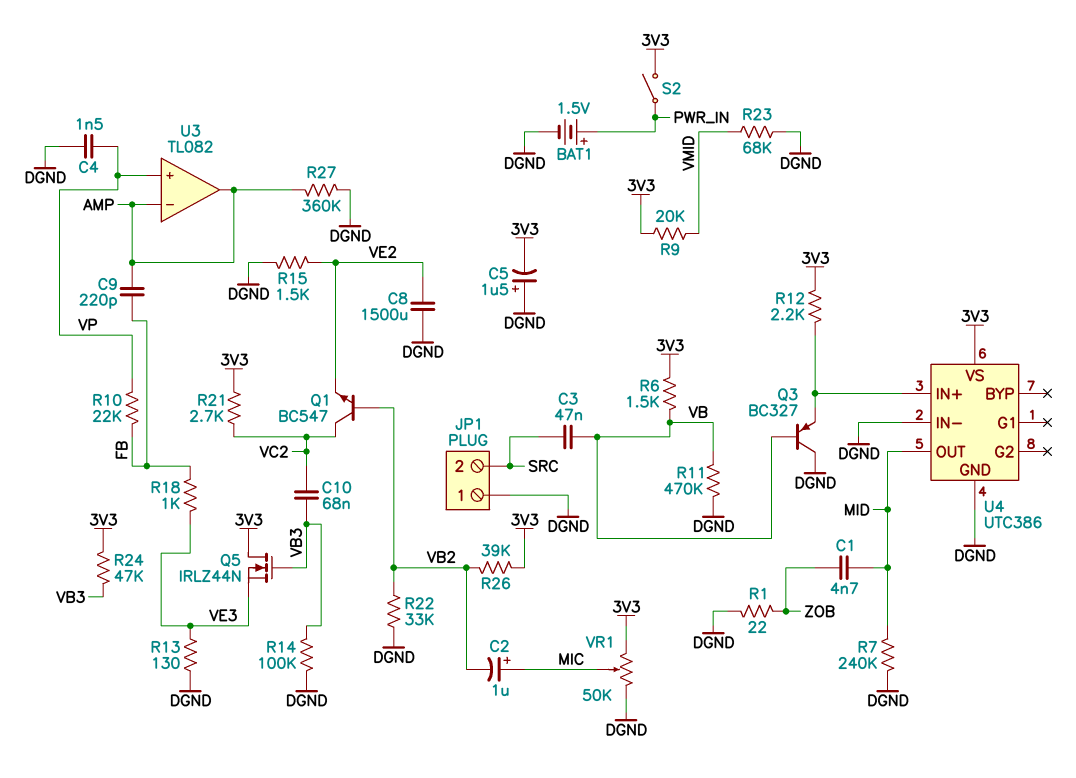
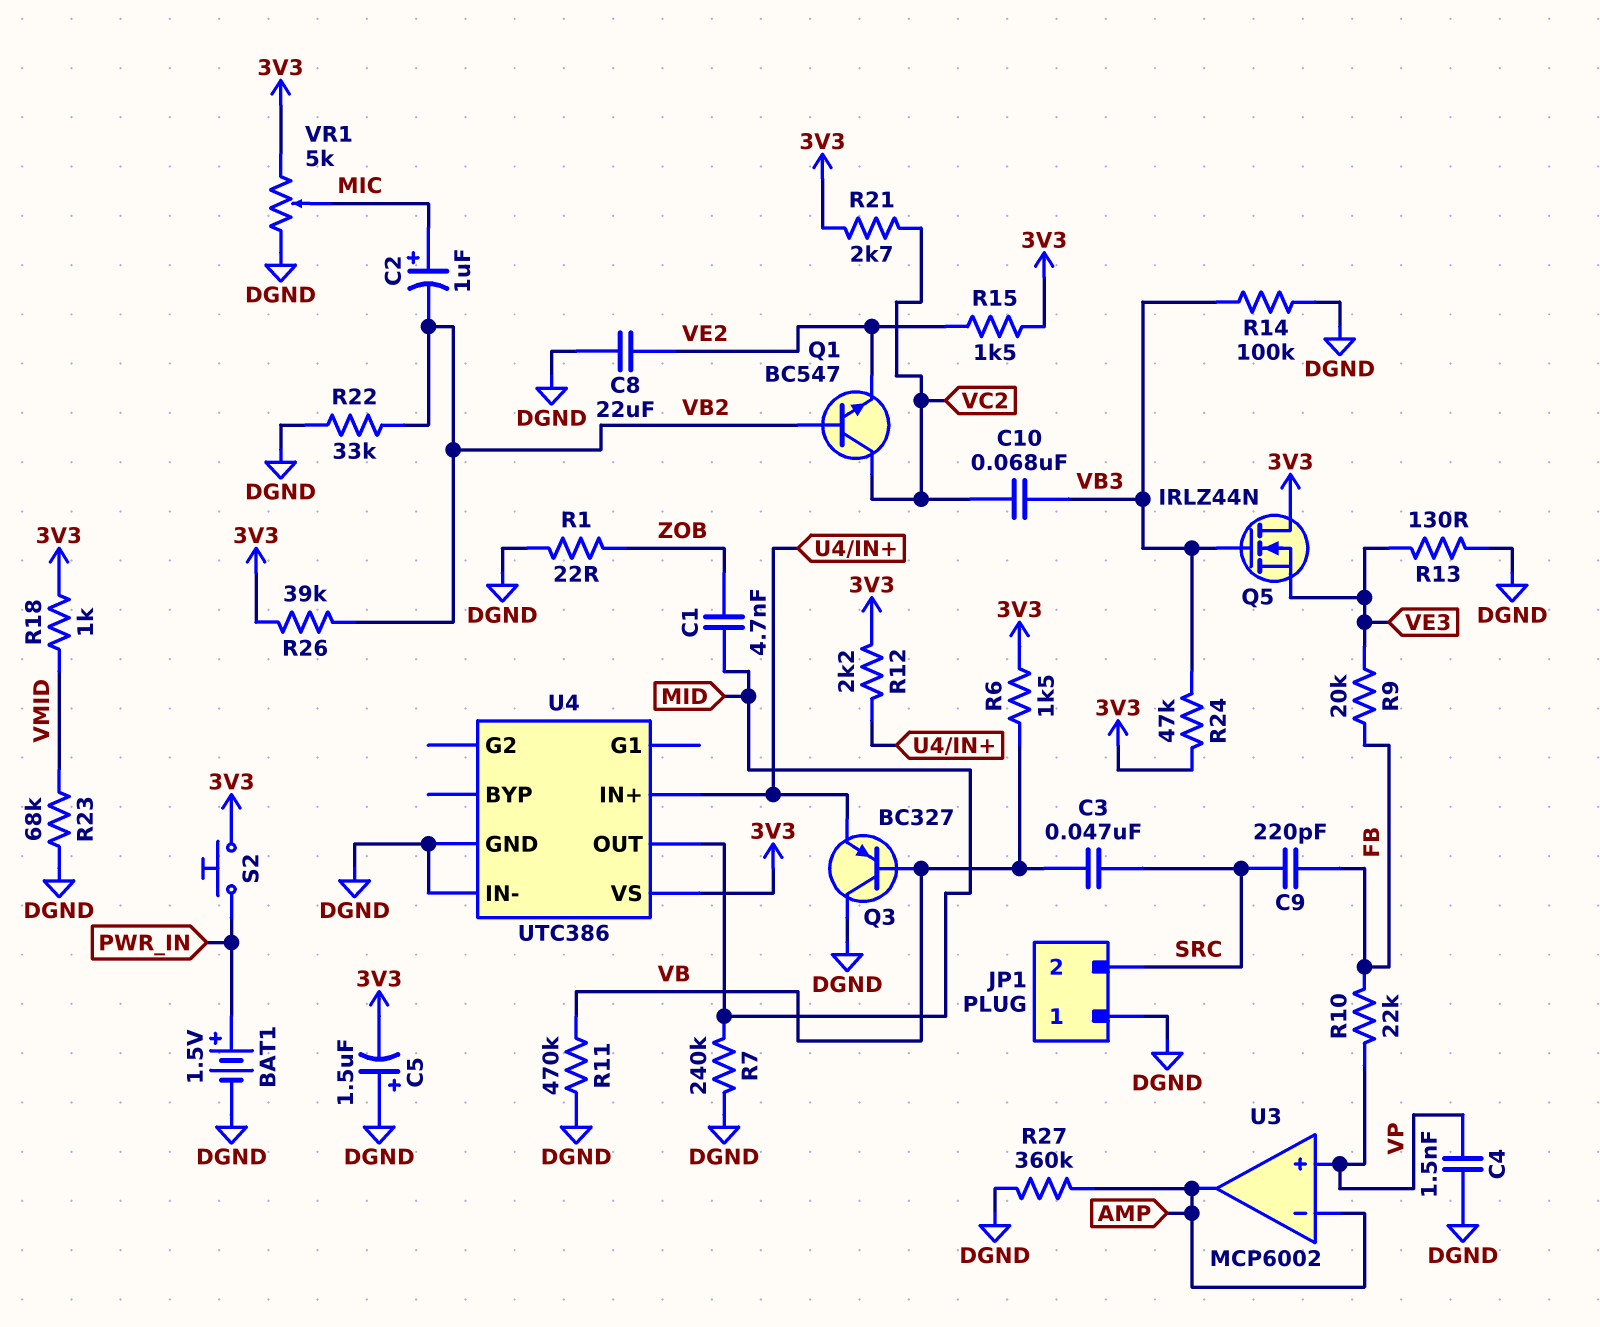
C8: 1500uF (DGND, VE2) -> 22uF (DGND, VE2)
C9: 220pF (AMP, FB) -> 220pF (FB, SRC)
R9: 20k (3V3, VMID) -> 20k (FB, VE3)
R15: 1.5k (DGND, VE2) -> 1.5k (3V3, VE2)
R18: 1k (FB, VE3) -> 1k (3V3, VMID)
S2: switch (3V3, PWR_IN) -> button (3V3, PWR_IN)
U3: TL082 -> MCP6002
VR1: 50k (3V3, DGND, wiper MIC) -> 5k (3V3, DGND, wiper MIC)

